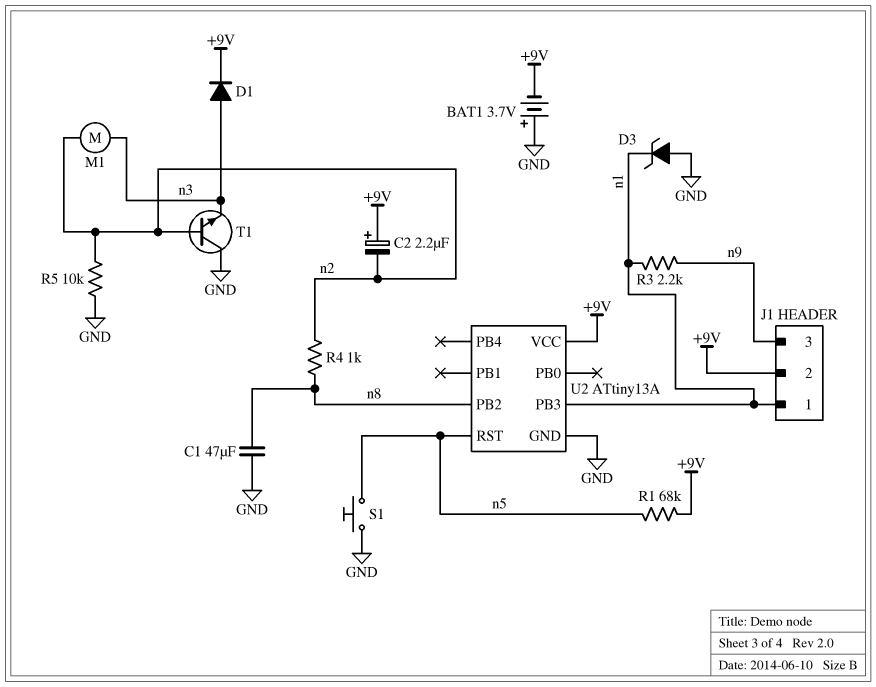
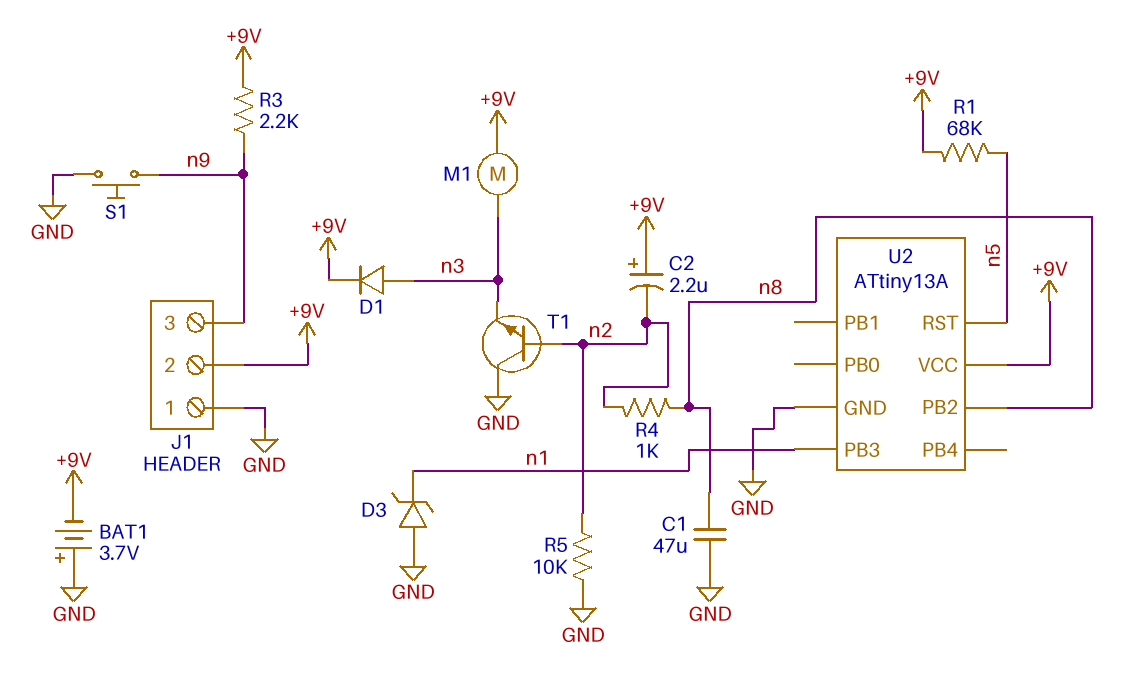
J1 pin 1: n1 -> GND
M1: motor (n2, n3) -> motor (+9V, n3)
R3: 2.2k (n1, n9) -> 2.2k (+9V, n9)
S1: button (GND, n5) -> button (GND, n9)

